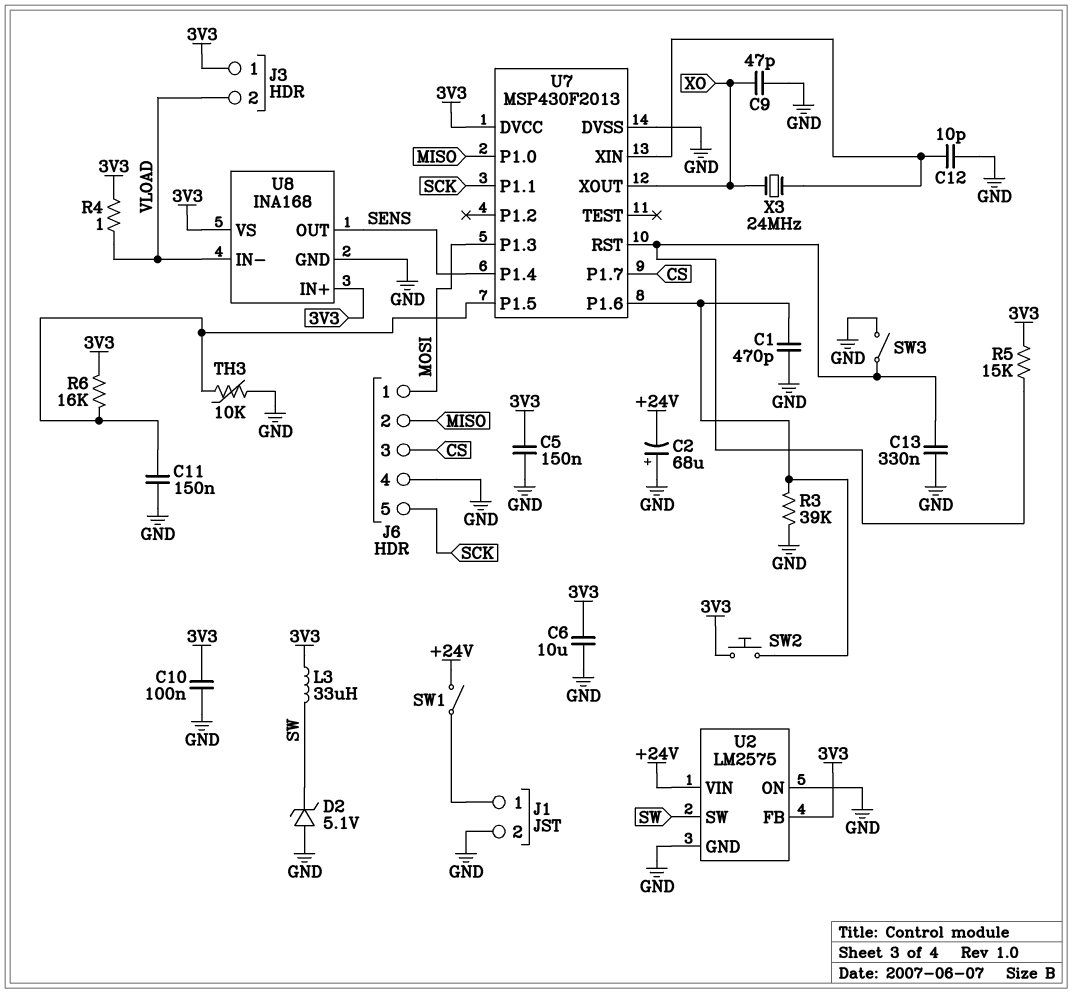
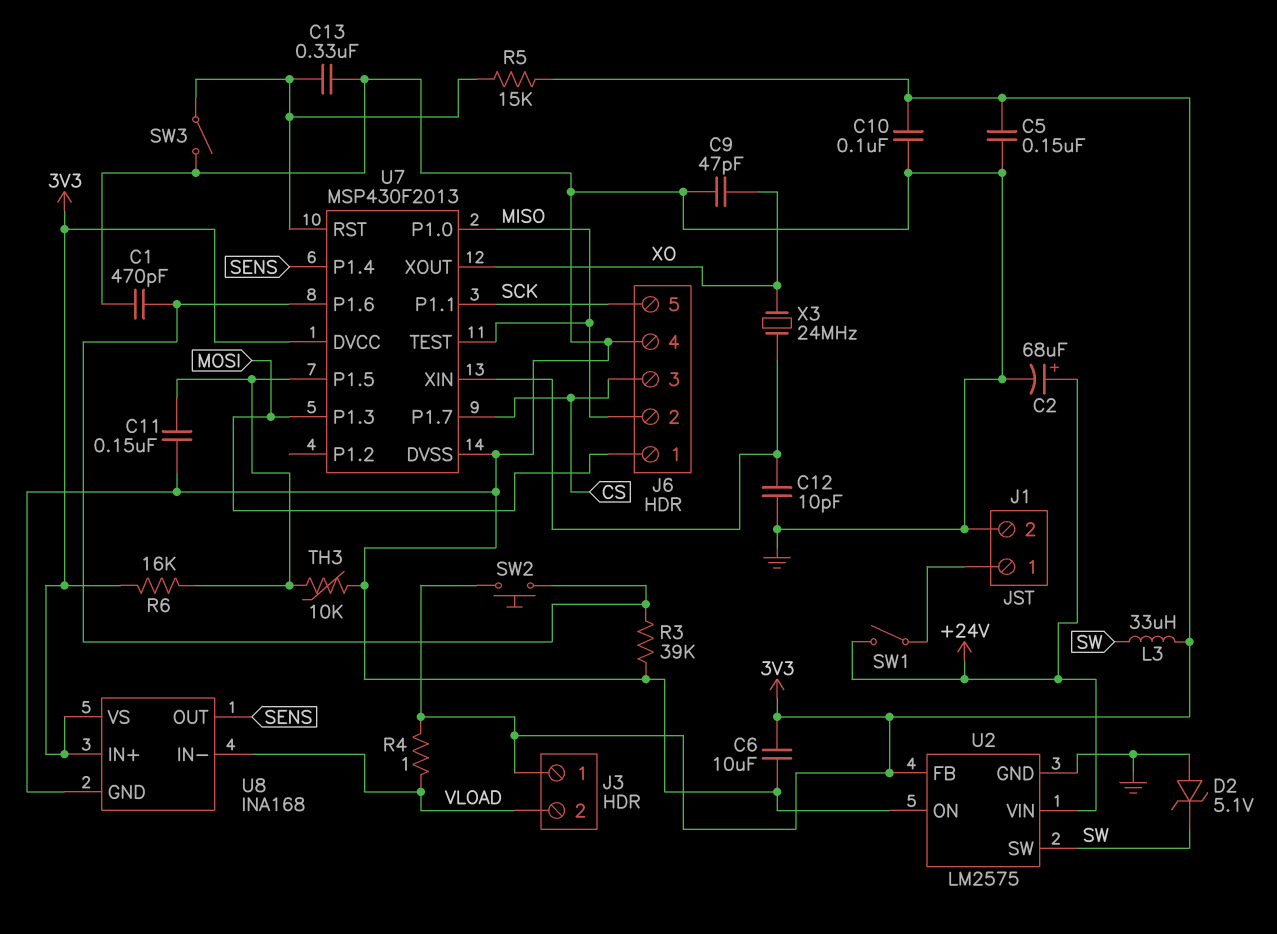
C2: 68uF (plus GND, minus +24V) -> 68uF (plus +24V, minus GND)
U7 pin TEST: none -> MISO

